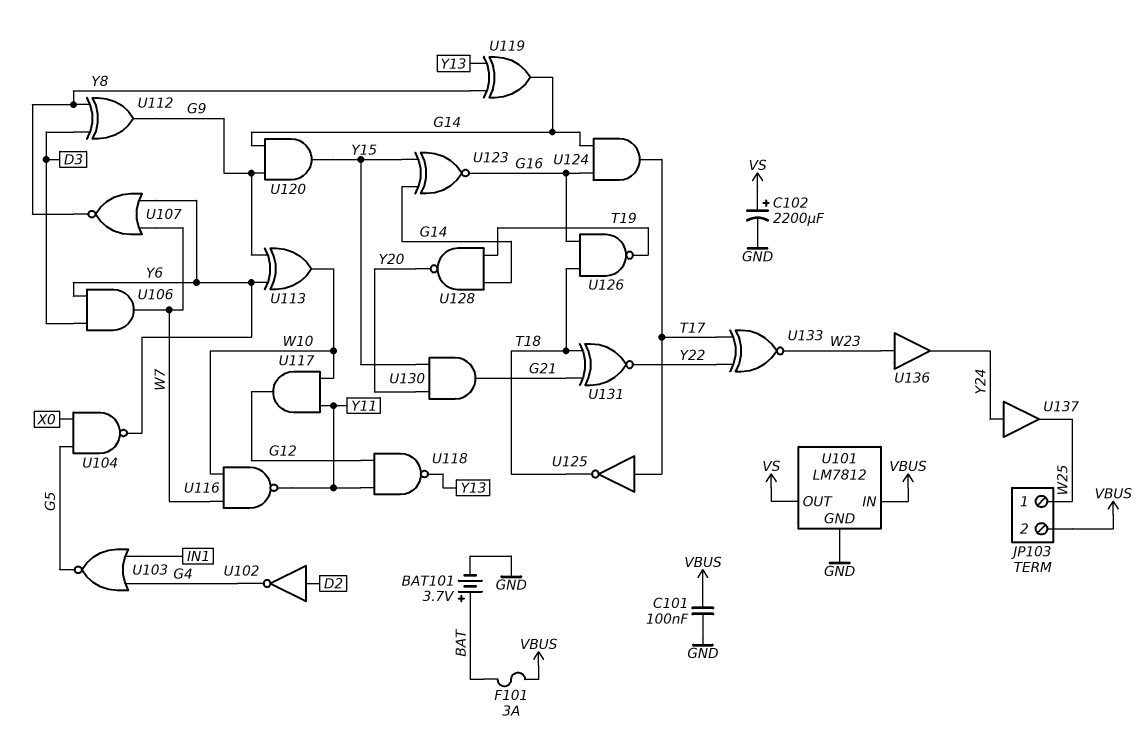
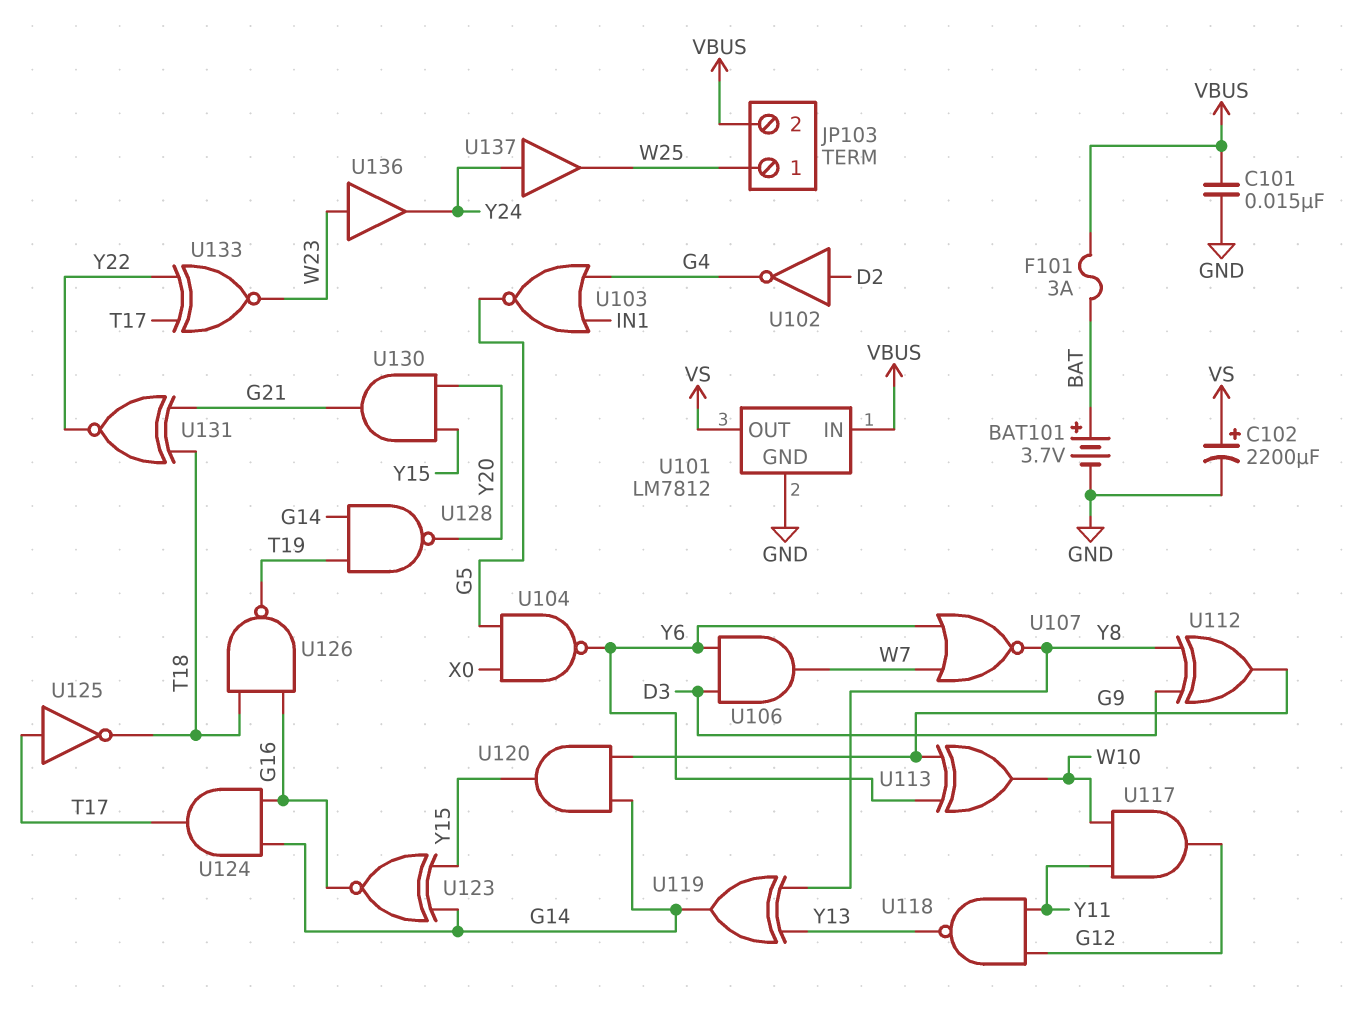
C101: 100nF (GND, VBUS) -> 15nF (GND, VBUS)
U116: NAND (in W7, in W10, out Y11) -> none

